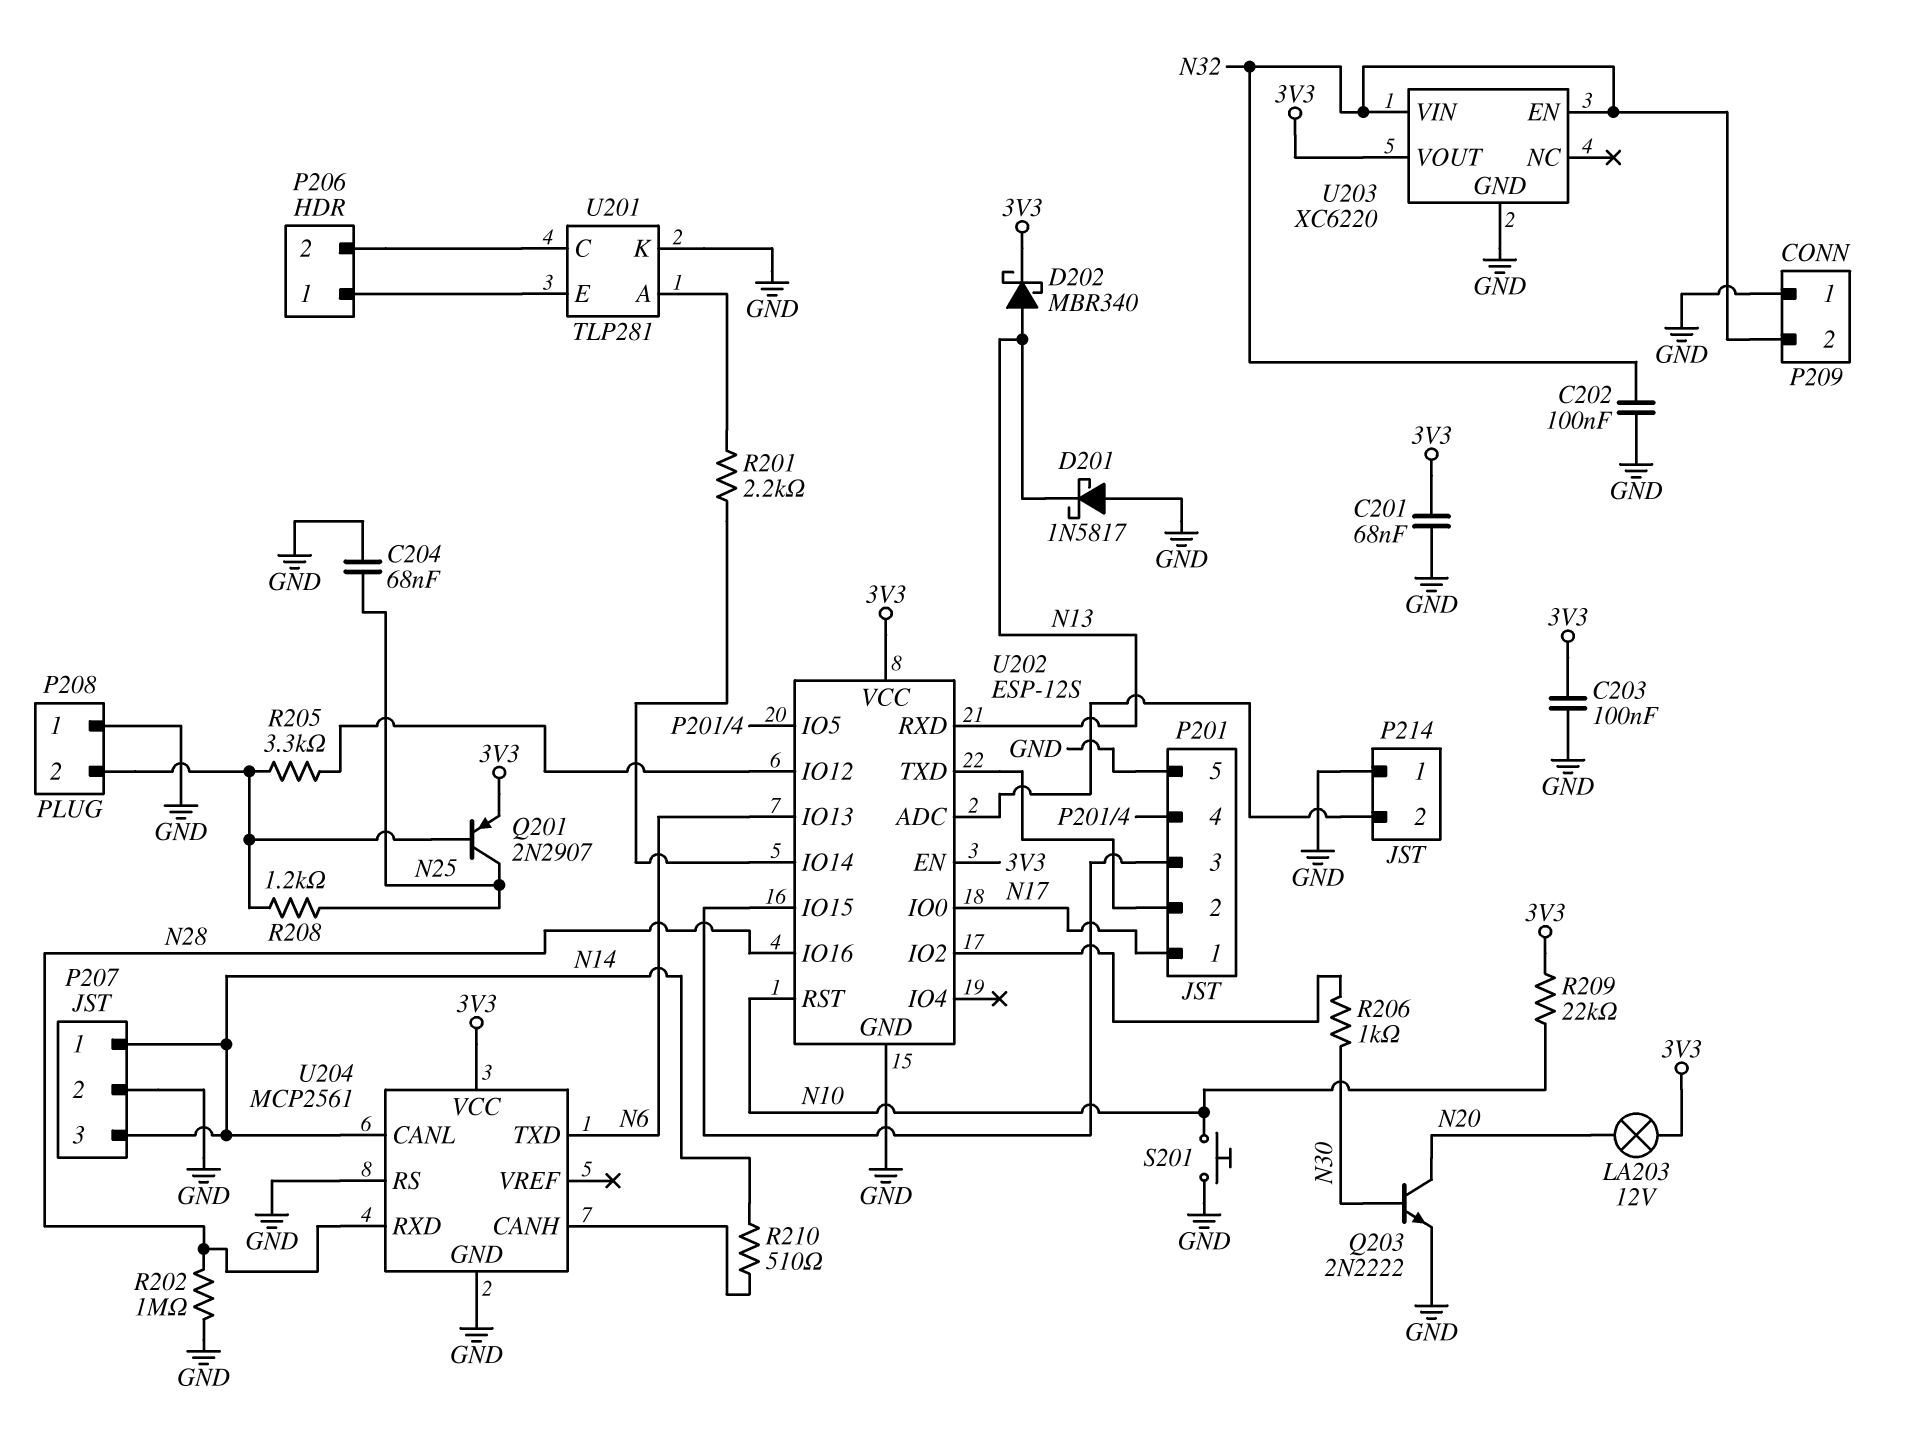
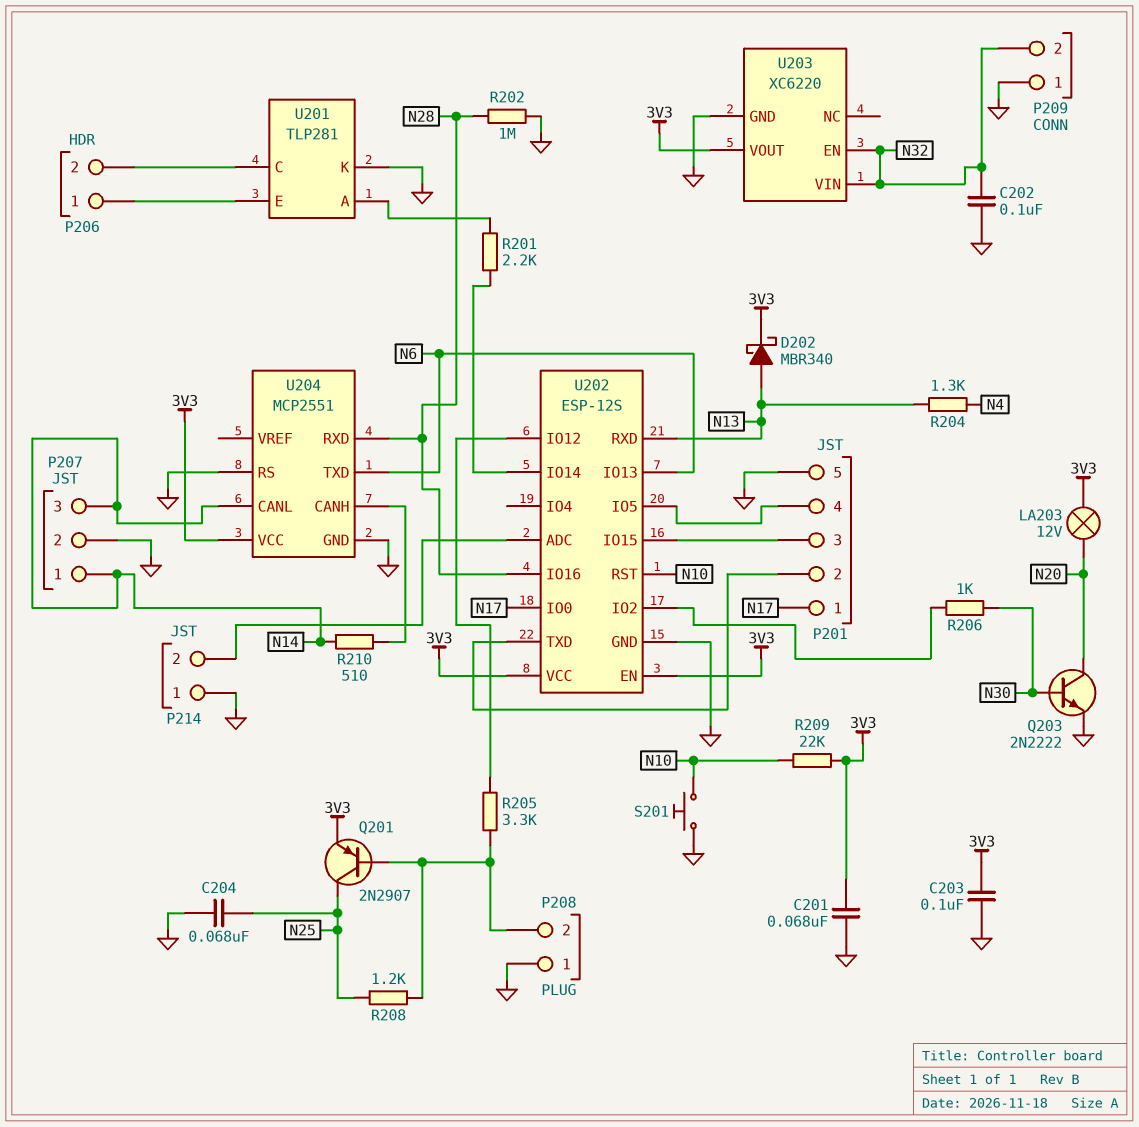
D201: schottky 1N5817 (A GND, K N13) -> none
R204: none -> 1.3k (N4, N13)
U204: MCP2561 -> MCP2551

